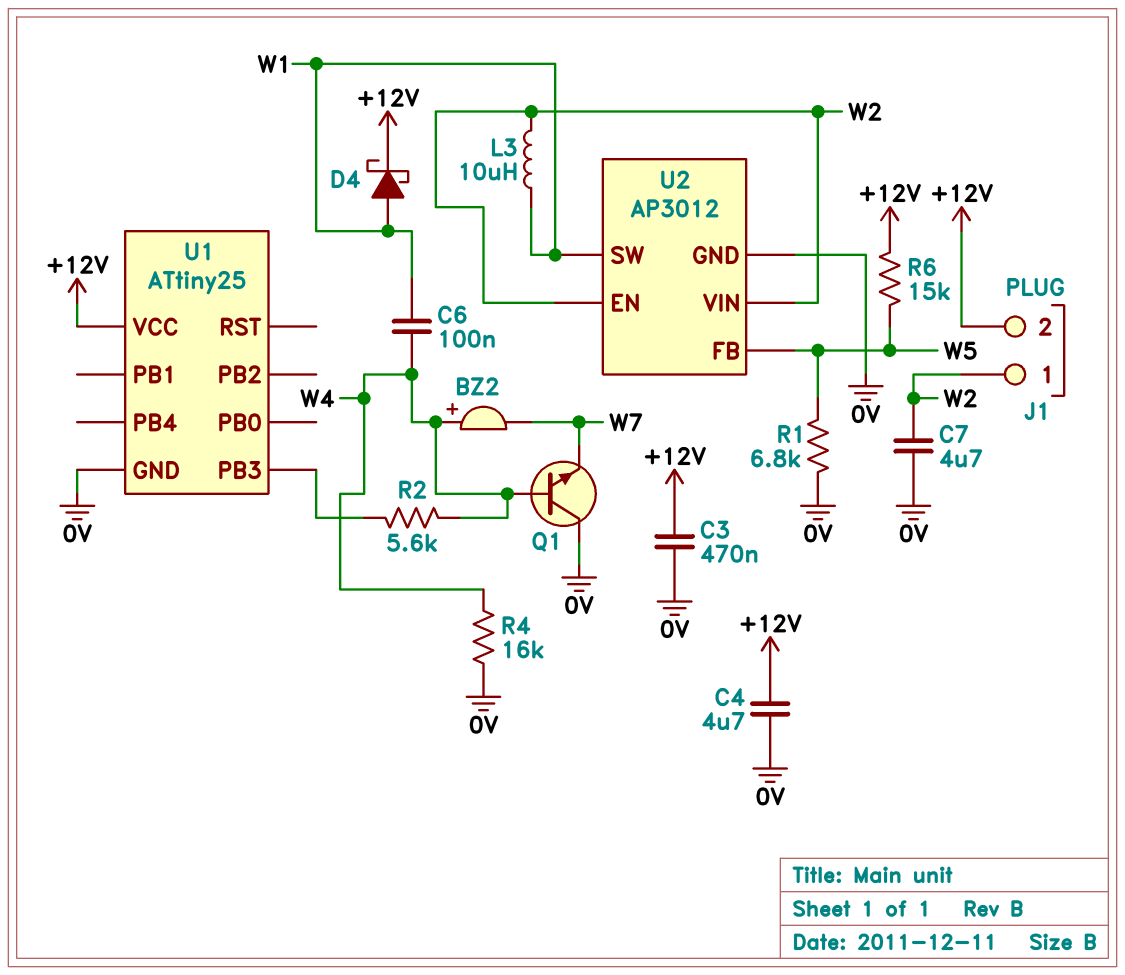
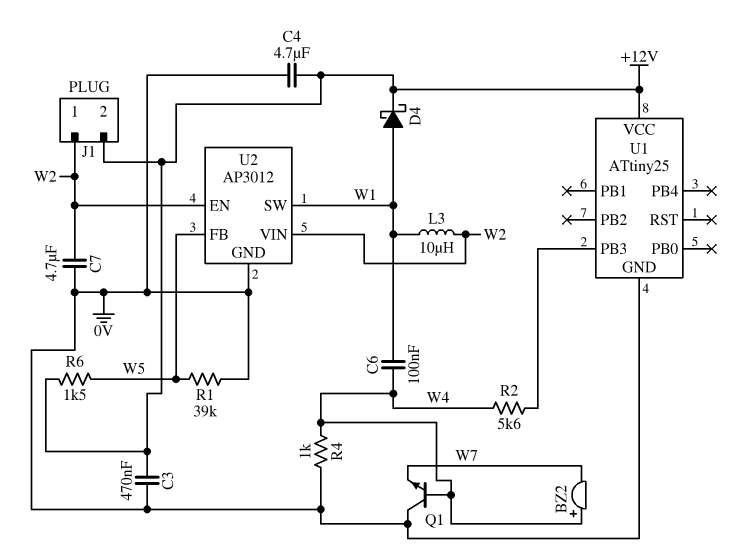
R1: 6.8k (0V, W5) -> 39k (0V, W5)
R4: 16k (0V, W4) -> 1k (0V, W4)
R6: 15k (+12V, W5) -> 1.5k (+12V, W5)

